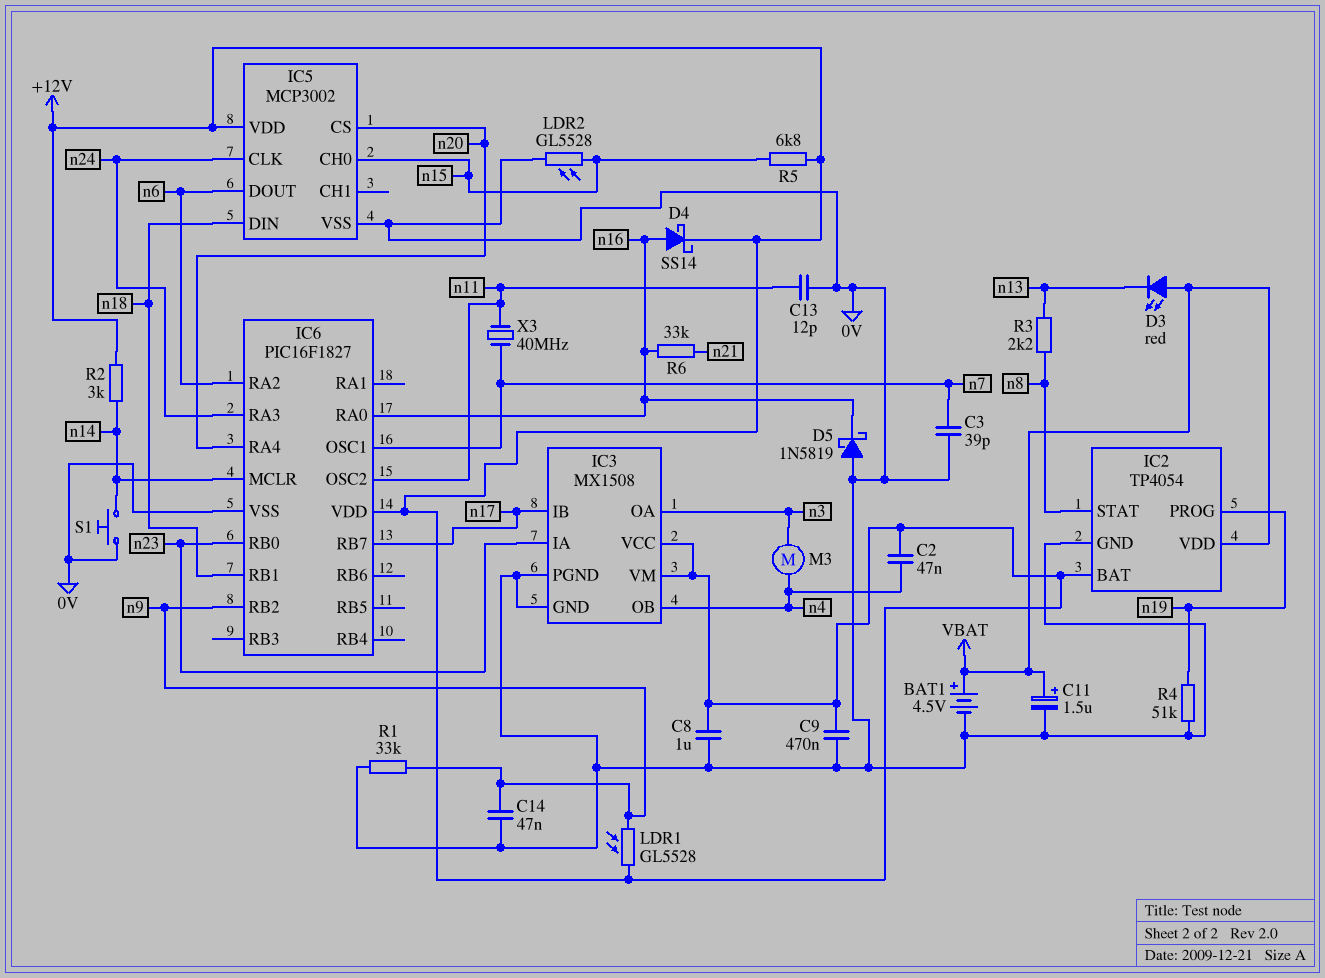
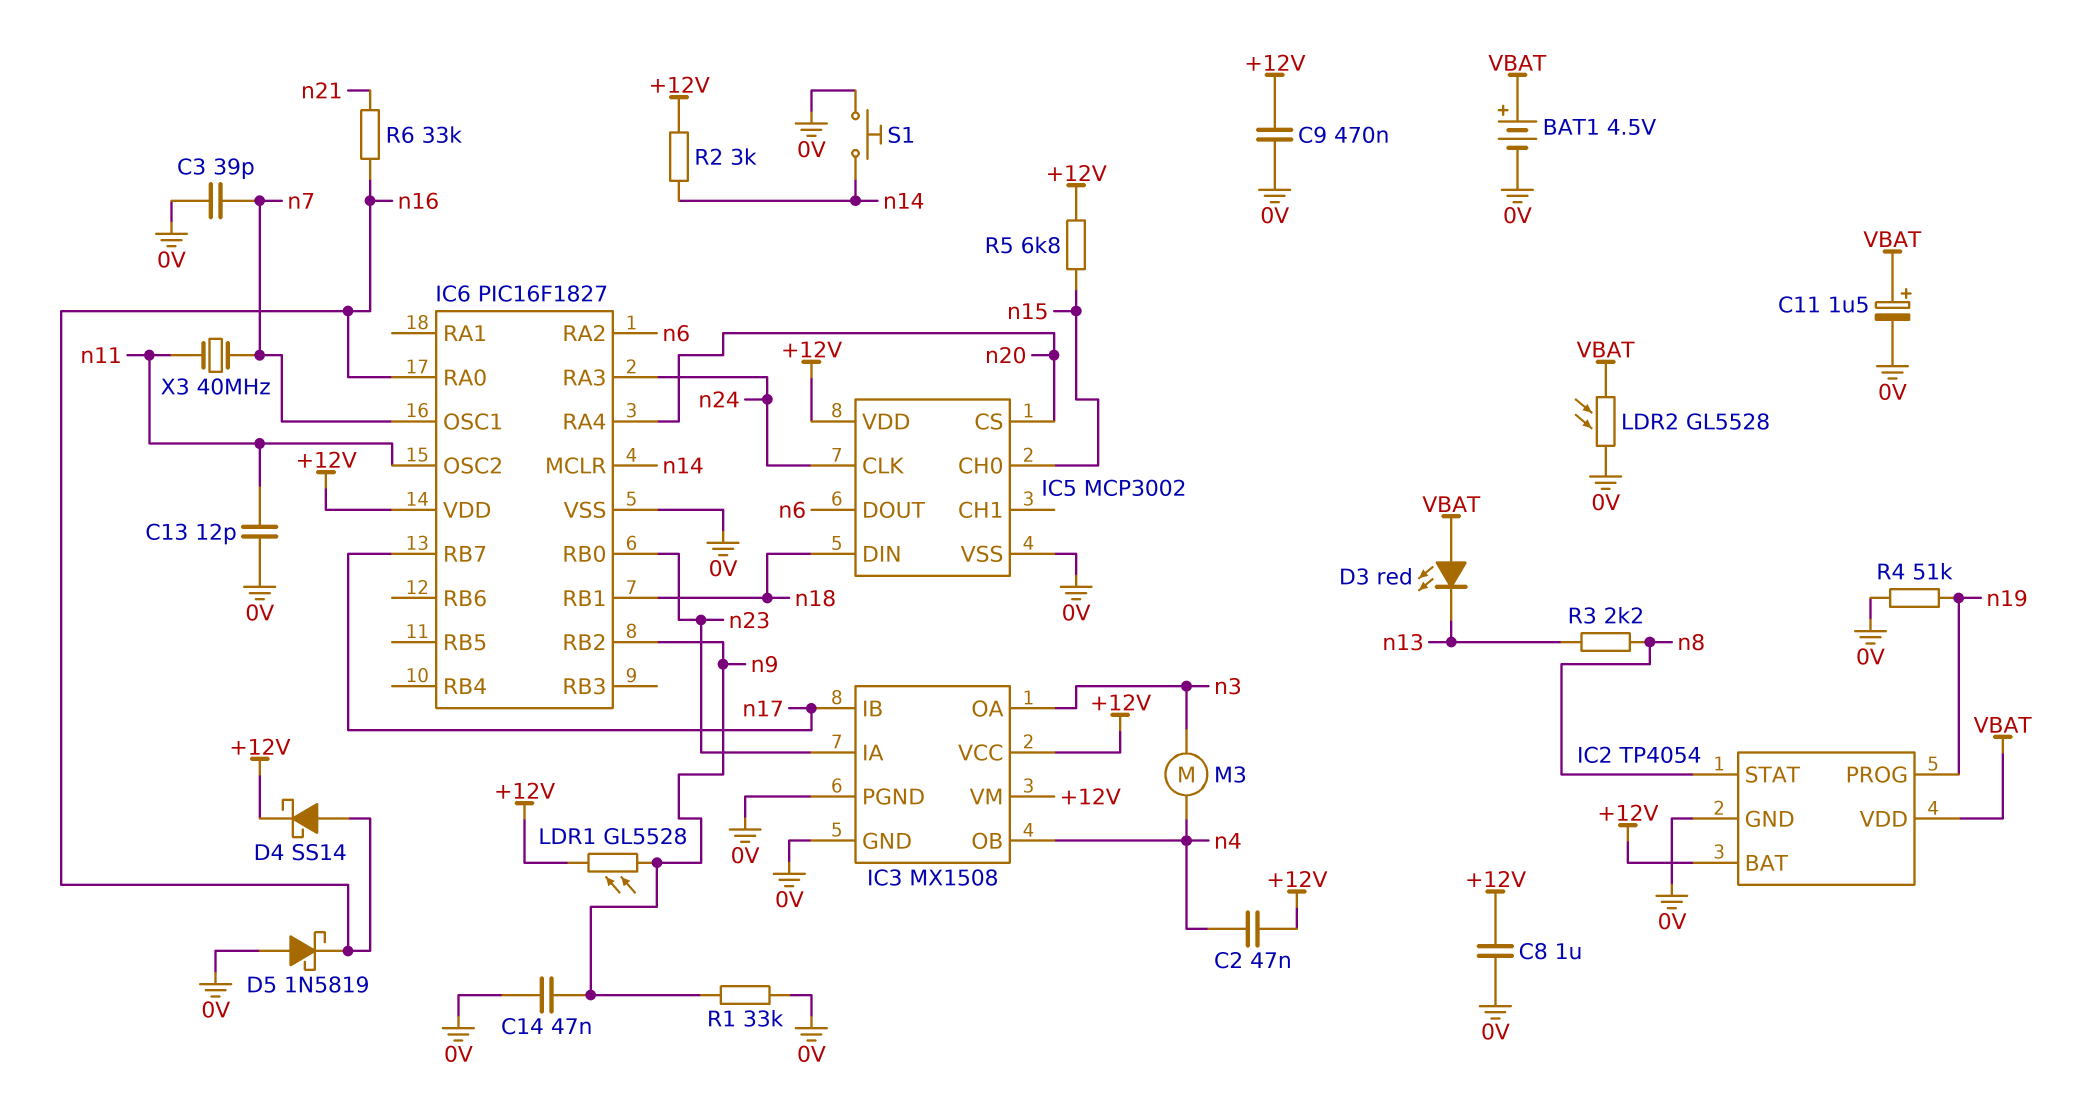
LDR2: GL5528 (0V, n15) -> GL5528 (0V, VBAT)

